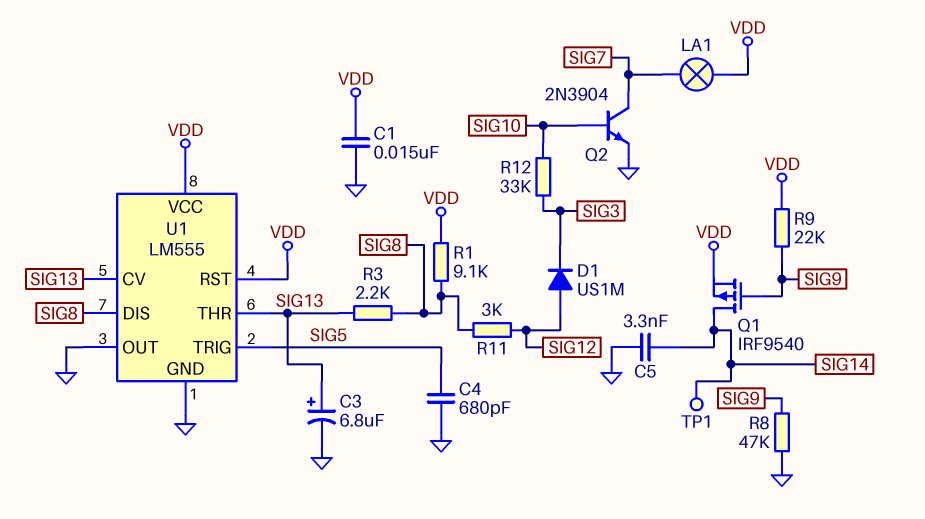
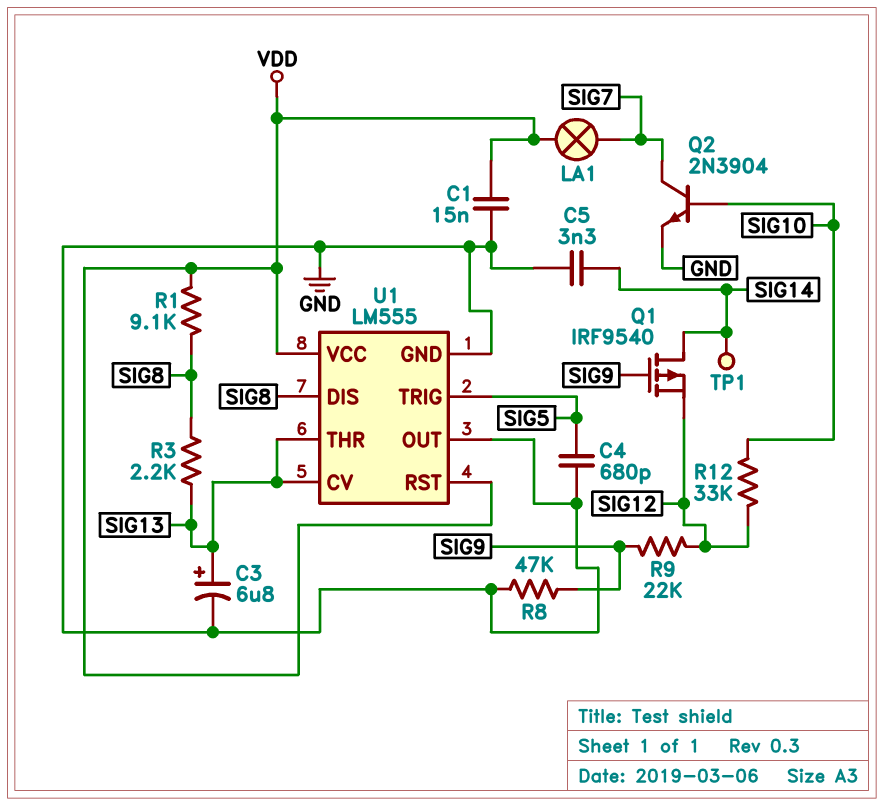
D1: diode US1M (A SIG12, K SIG3) -> none
Q1: PMOS IRF9540 (G SIG9, D SIG14, S VDD) -> PMOS IRF9540 (G SIG9, D SIG14, S SIG12)
R9: 22k (SIG9, VDD) -> 22k (SIG9, SIG12)
R11: 3k (SIG8, SIG12) -> none
R12: 33k (SIG3, SIG10) -> 33k (SIG10, SIG12)

